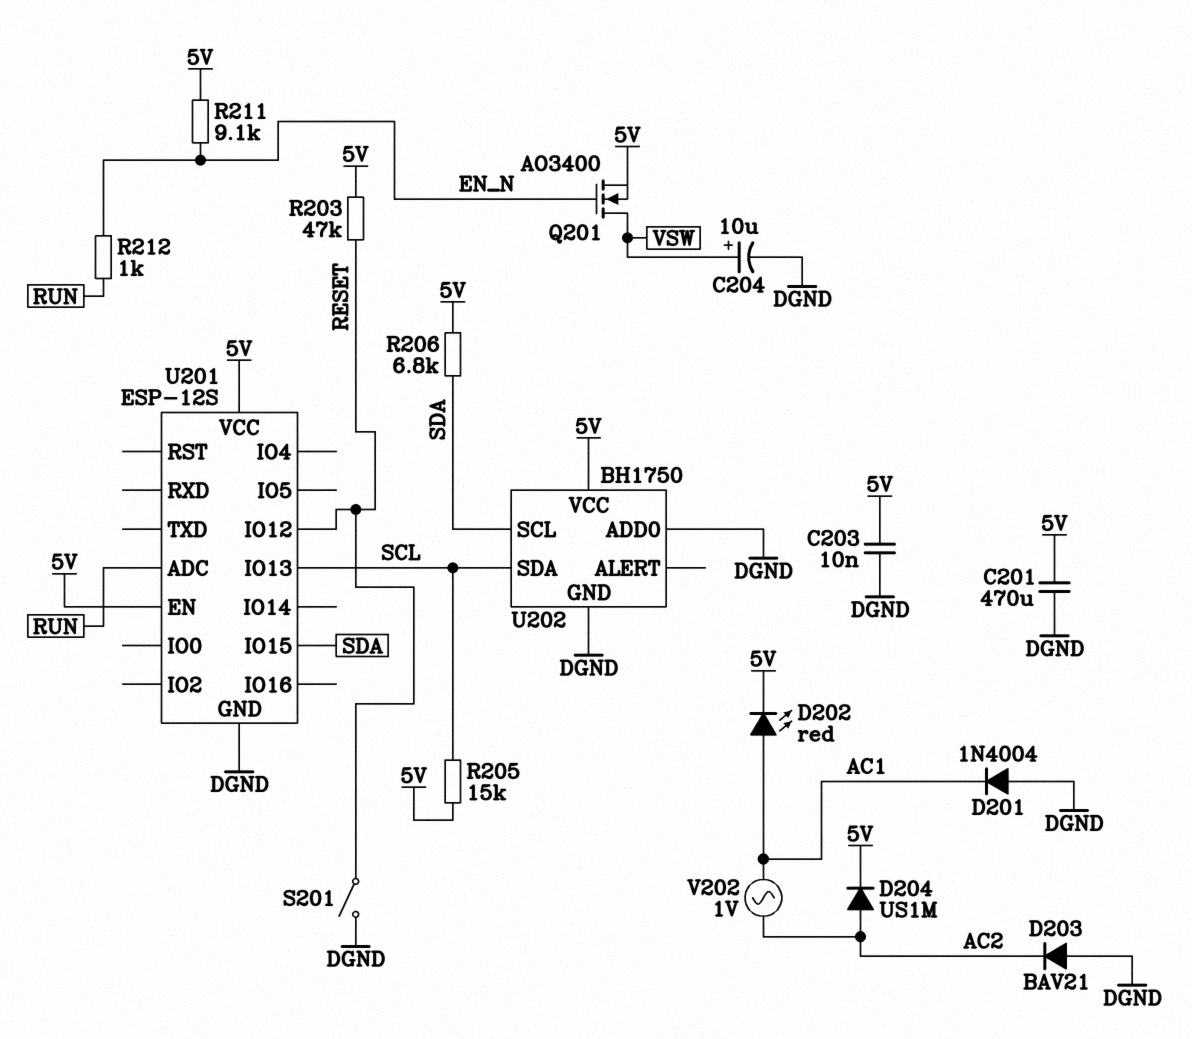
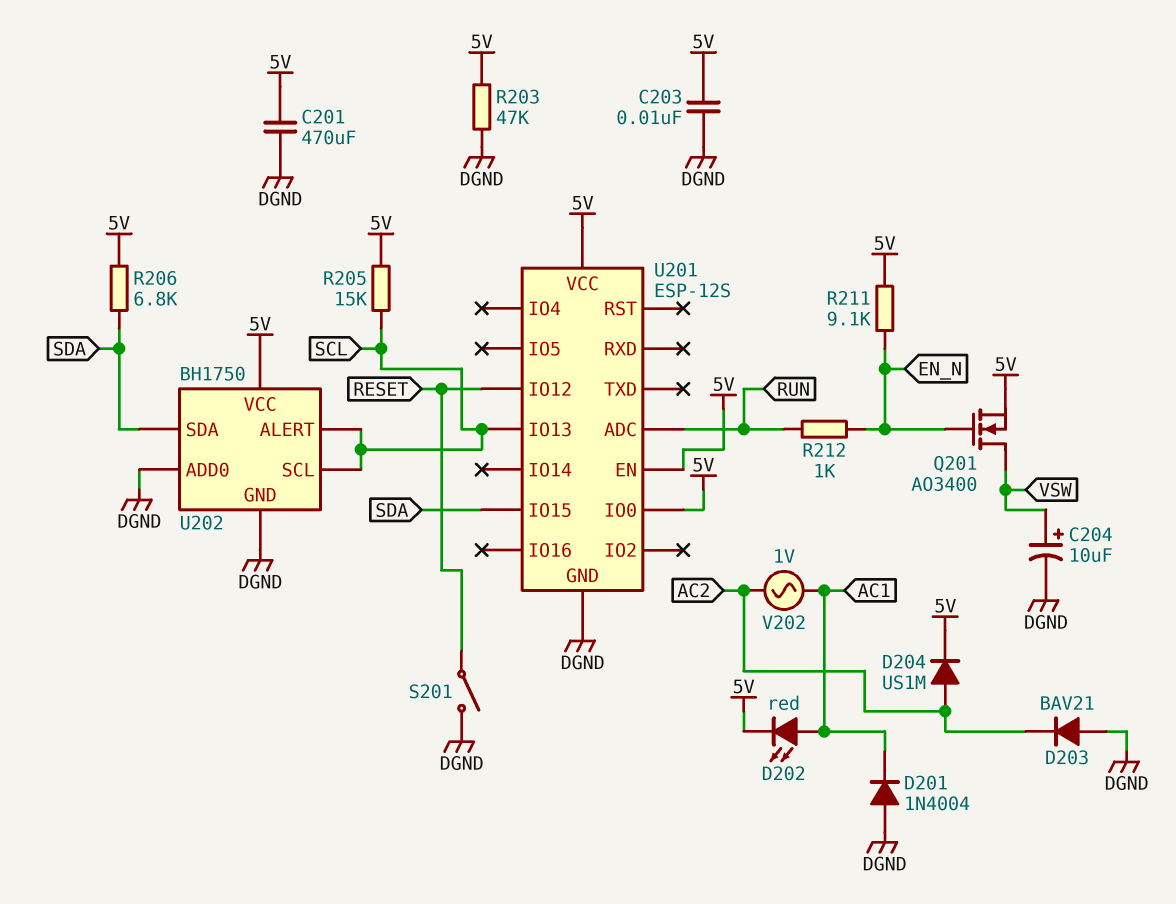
R203: 47k (5V, RESET) -> 47k (5V, DGND)
U201 pin IO0: none -> 5V
U202 pin ALERT: none -> SCL
U202 pin SCL: SDA -> SCL
U202 pin SDA: SCL -> SDA

